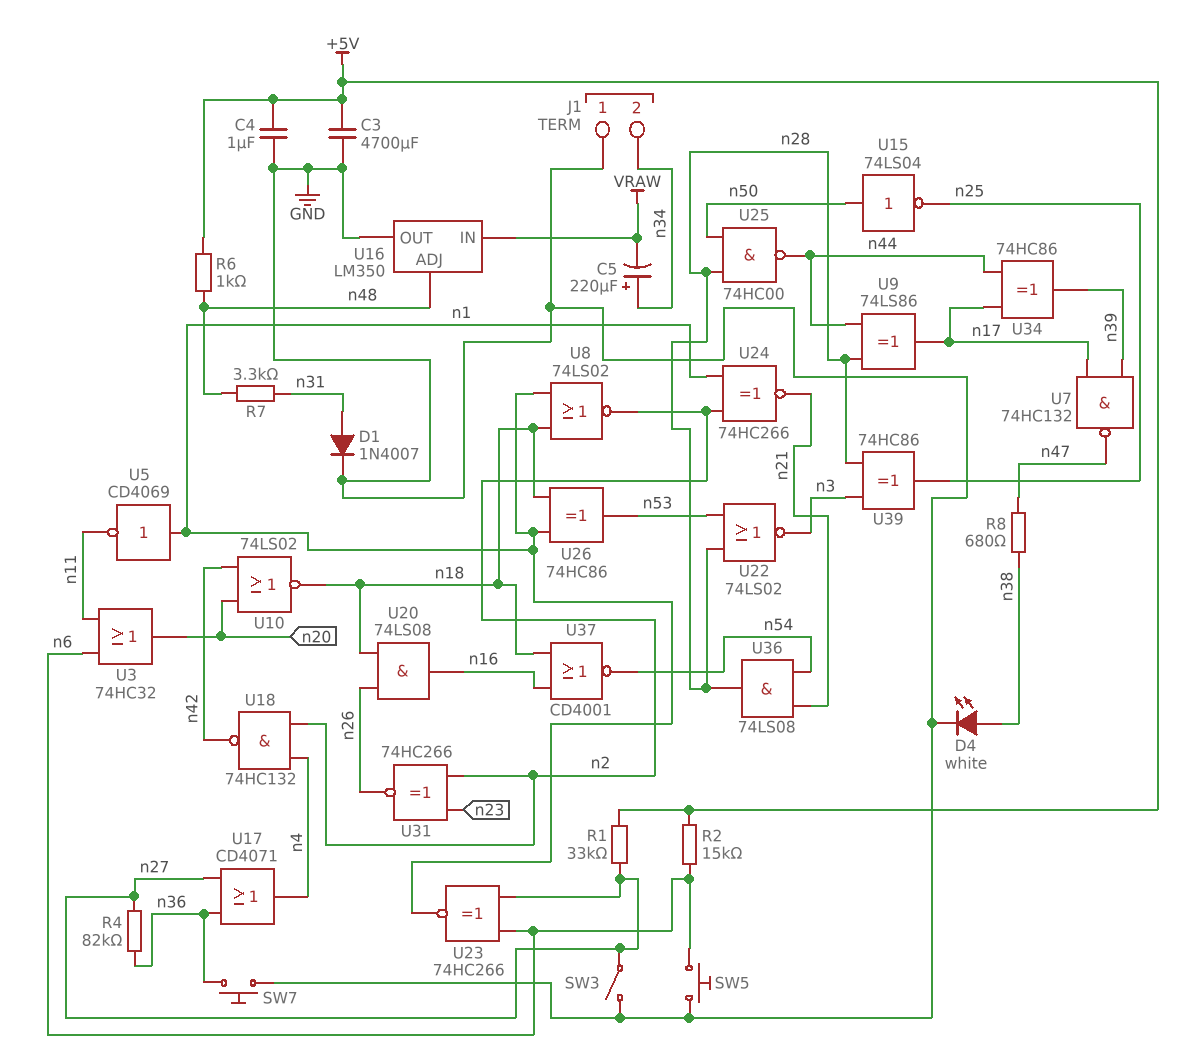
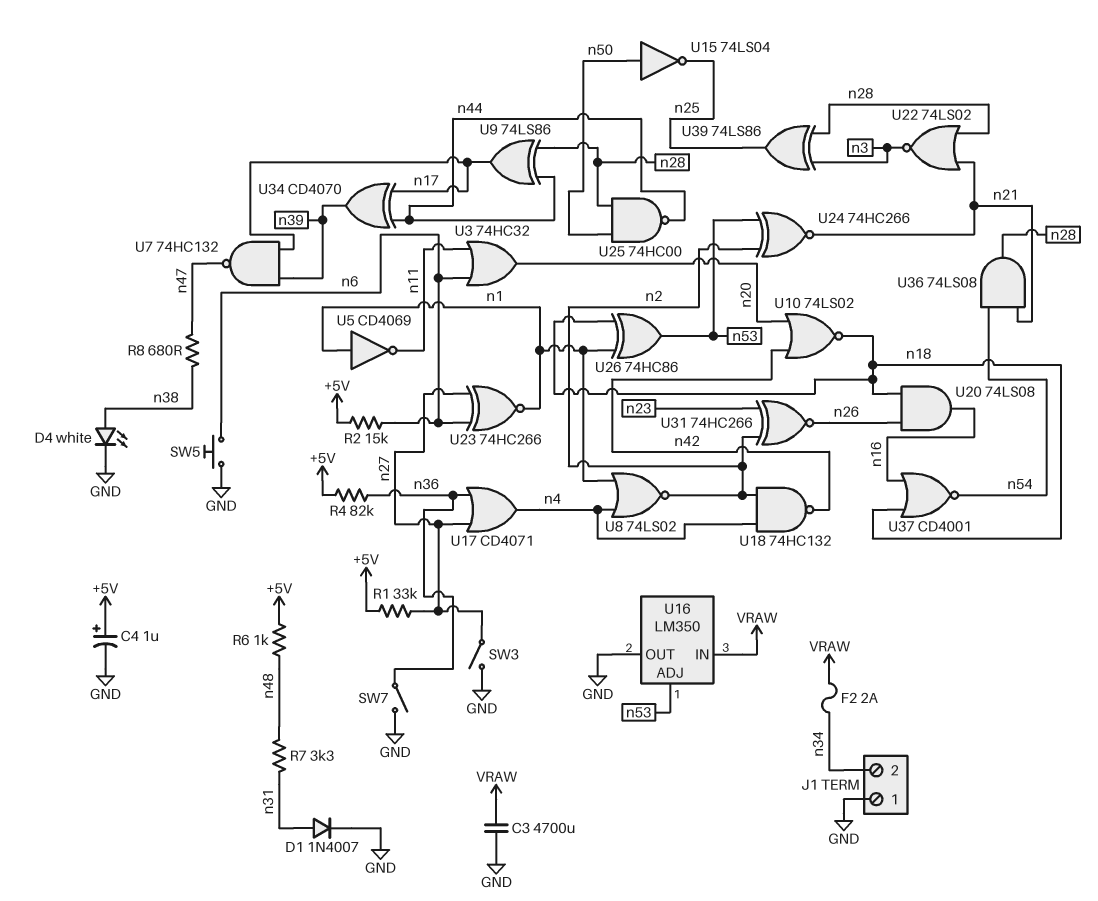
C3: 4700uF (+5V, GND) -> 4700uF (GND, VRAW)
C4: 1uF (+5V, GND) -> 1uF (plus +5V, minus GND)
C5: 220uF (plus n34, minus VRAW) -> none
F2: none -> 2A (VRAW, n34)
R4: 82k (n27, n36) -> 82k (+5V, n36)
SW7: button (GND, n36) -> switch (GND, n36)
U8: NOR 74LS02 (in n1, in n18, out n2) -> NOR 74LS02 (in n1, in n4, out n2)
U16 pin ADJ: n48 -> n53
U22: NOR 74LS02 (in n28, in n53, out n3) -> NOR 74LS02 (in n21, in n28, out n3)
U24: XNOR 74HC266 (in n1, in n2, out n21) -> XNOR 74HC266 (in n2, in n53, out n21)
U34: XOR 74HC86 (in n17, in n44, out n39) -> XOR CD4070 (in n17, in n44, out n39)
U39: XOR 74HC86 (in n3, in n28, out n25) -> XOR 74LS86 (in n3, in n28, out n25)

